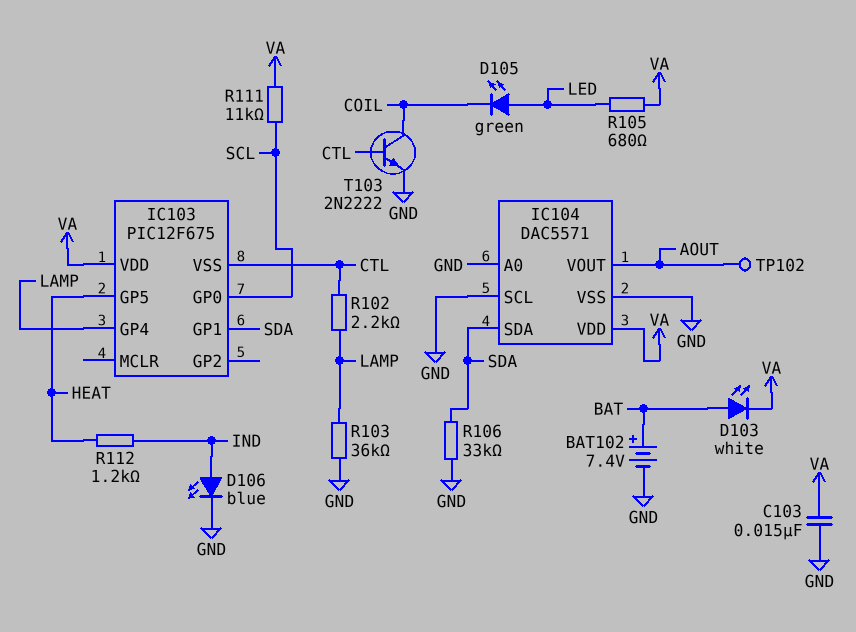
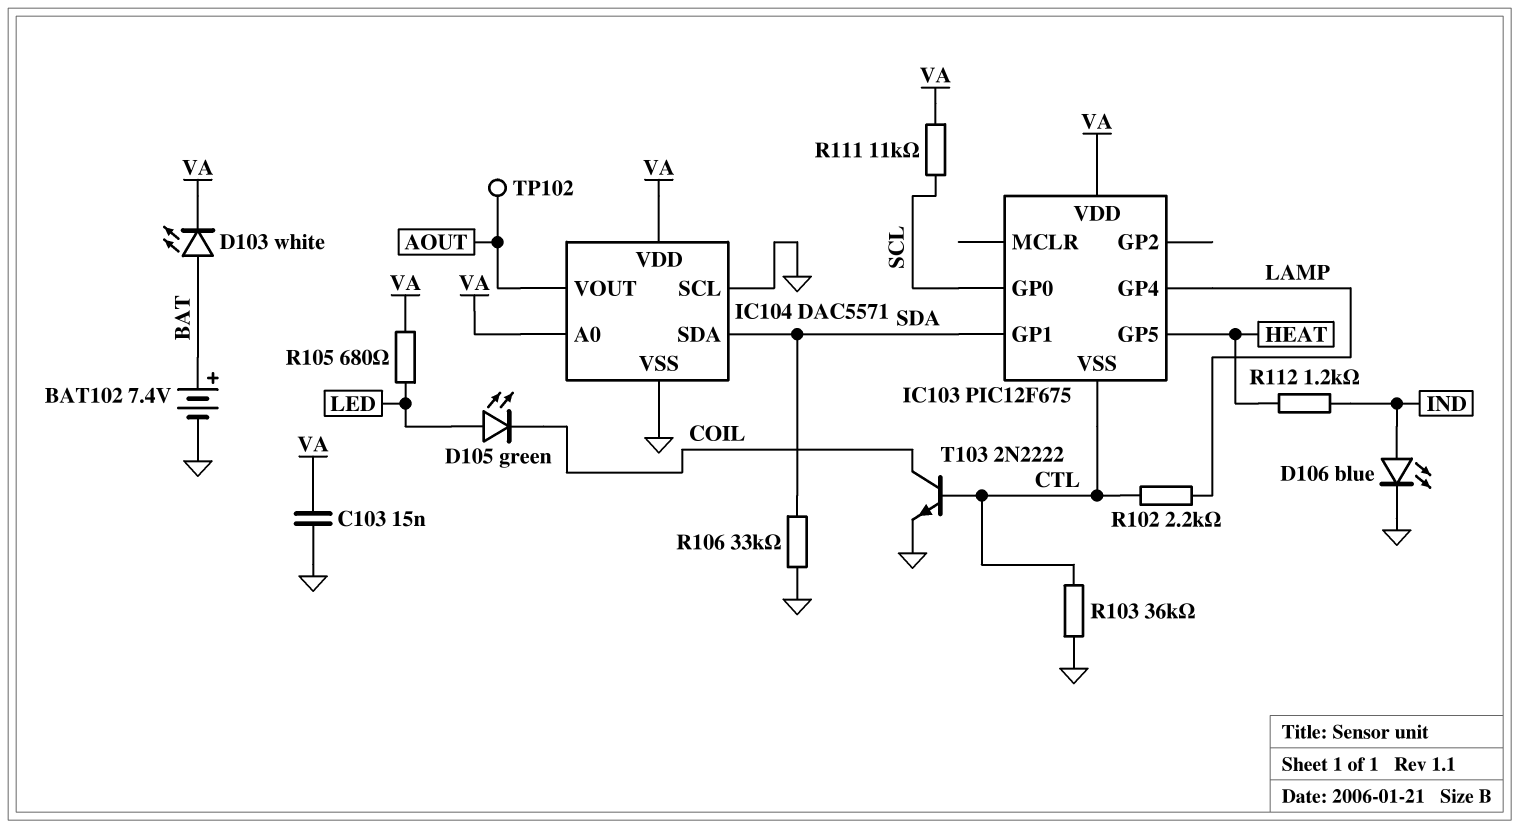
IC104 pin A0: GND -> VA
R103: 36k (GND, LAMP) -> 36k (CTL, GND)

